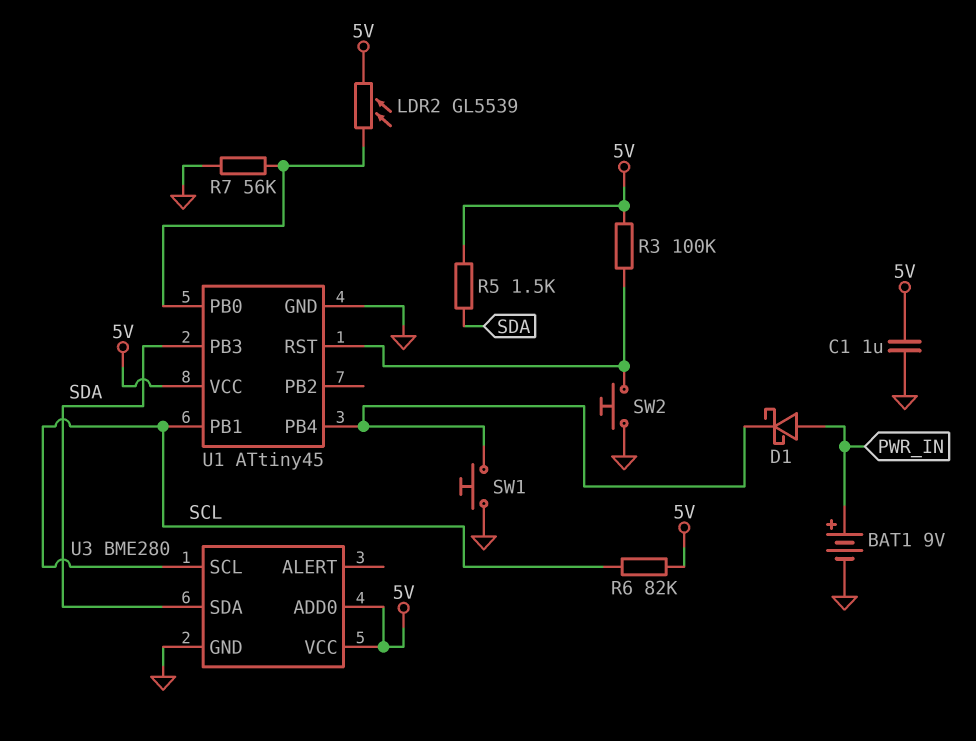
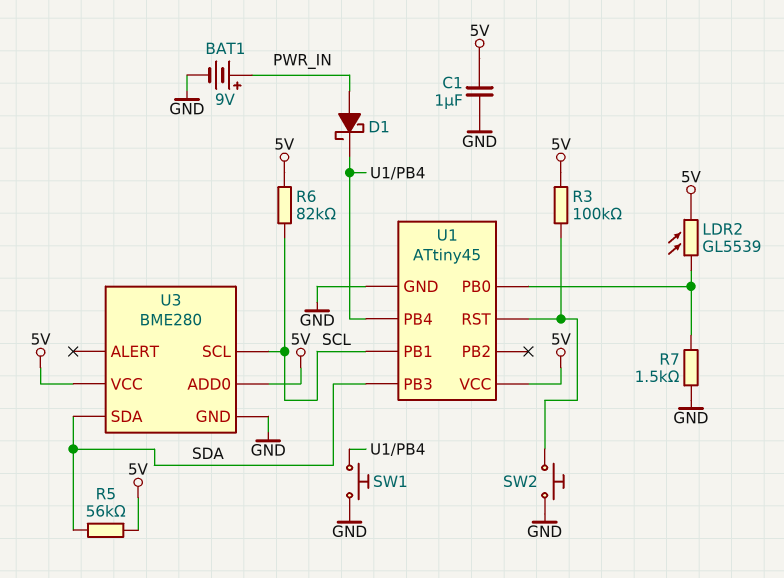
R5: 1.5k (5V, SDA) -> 56k (5V, SDA)
R7: 56k (GND, U1/PB0) -> 1.5k (GND, U1/PB0)

